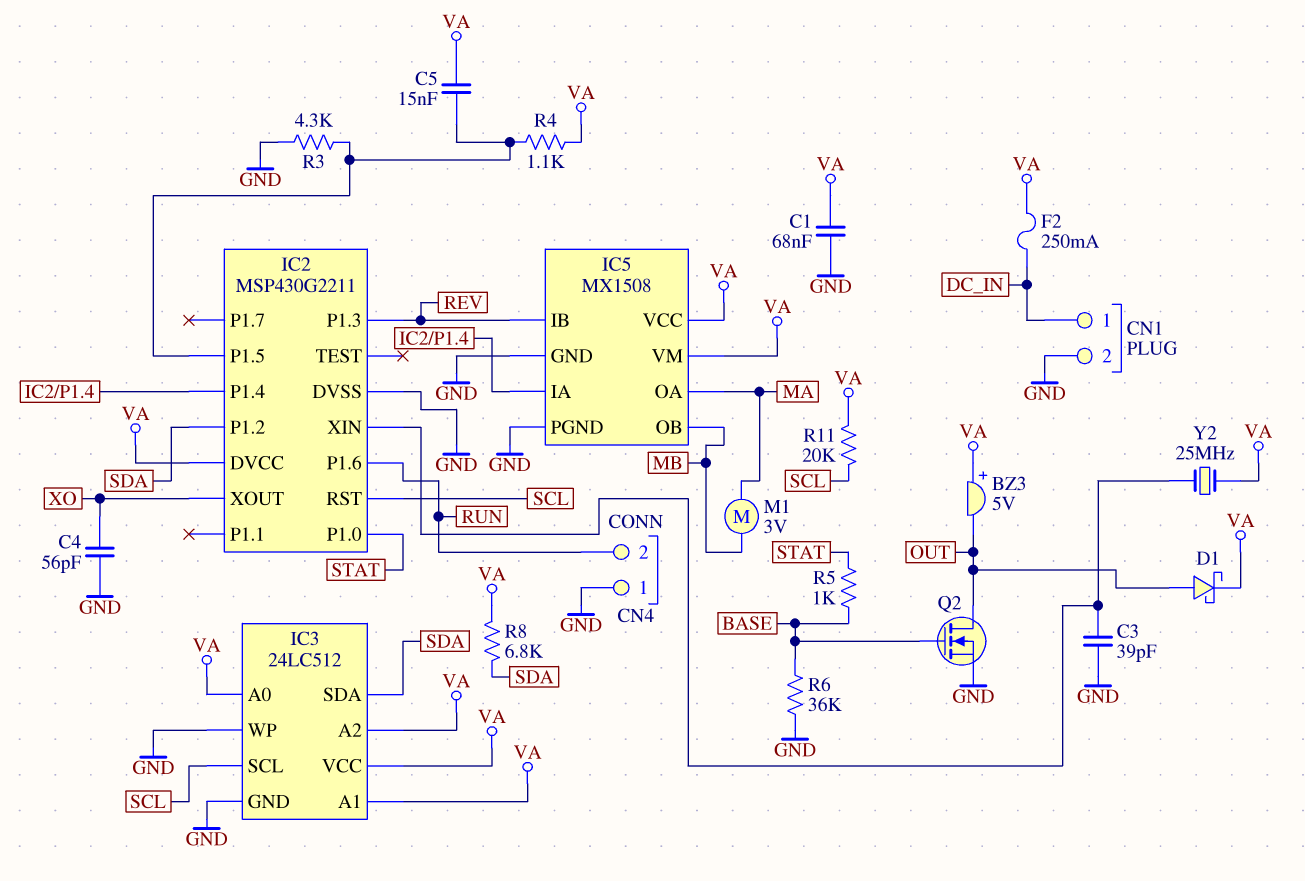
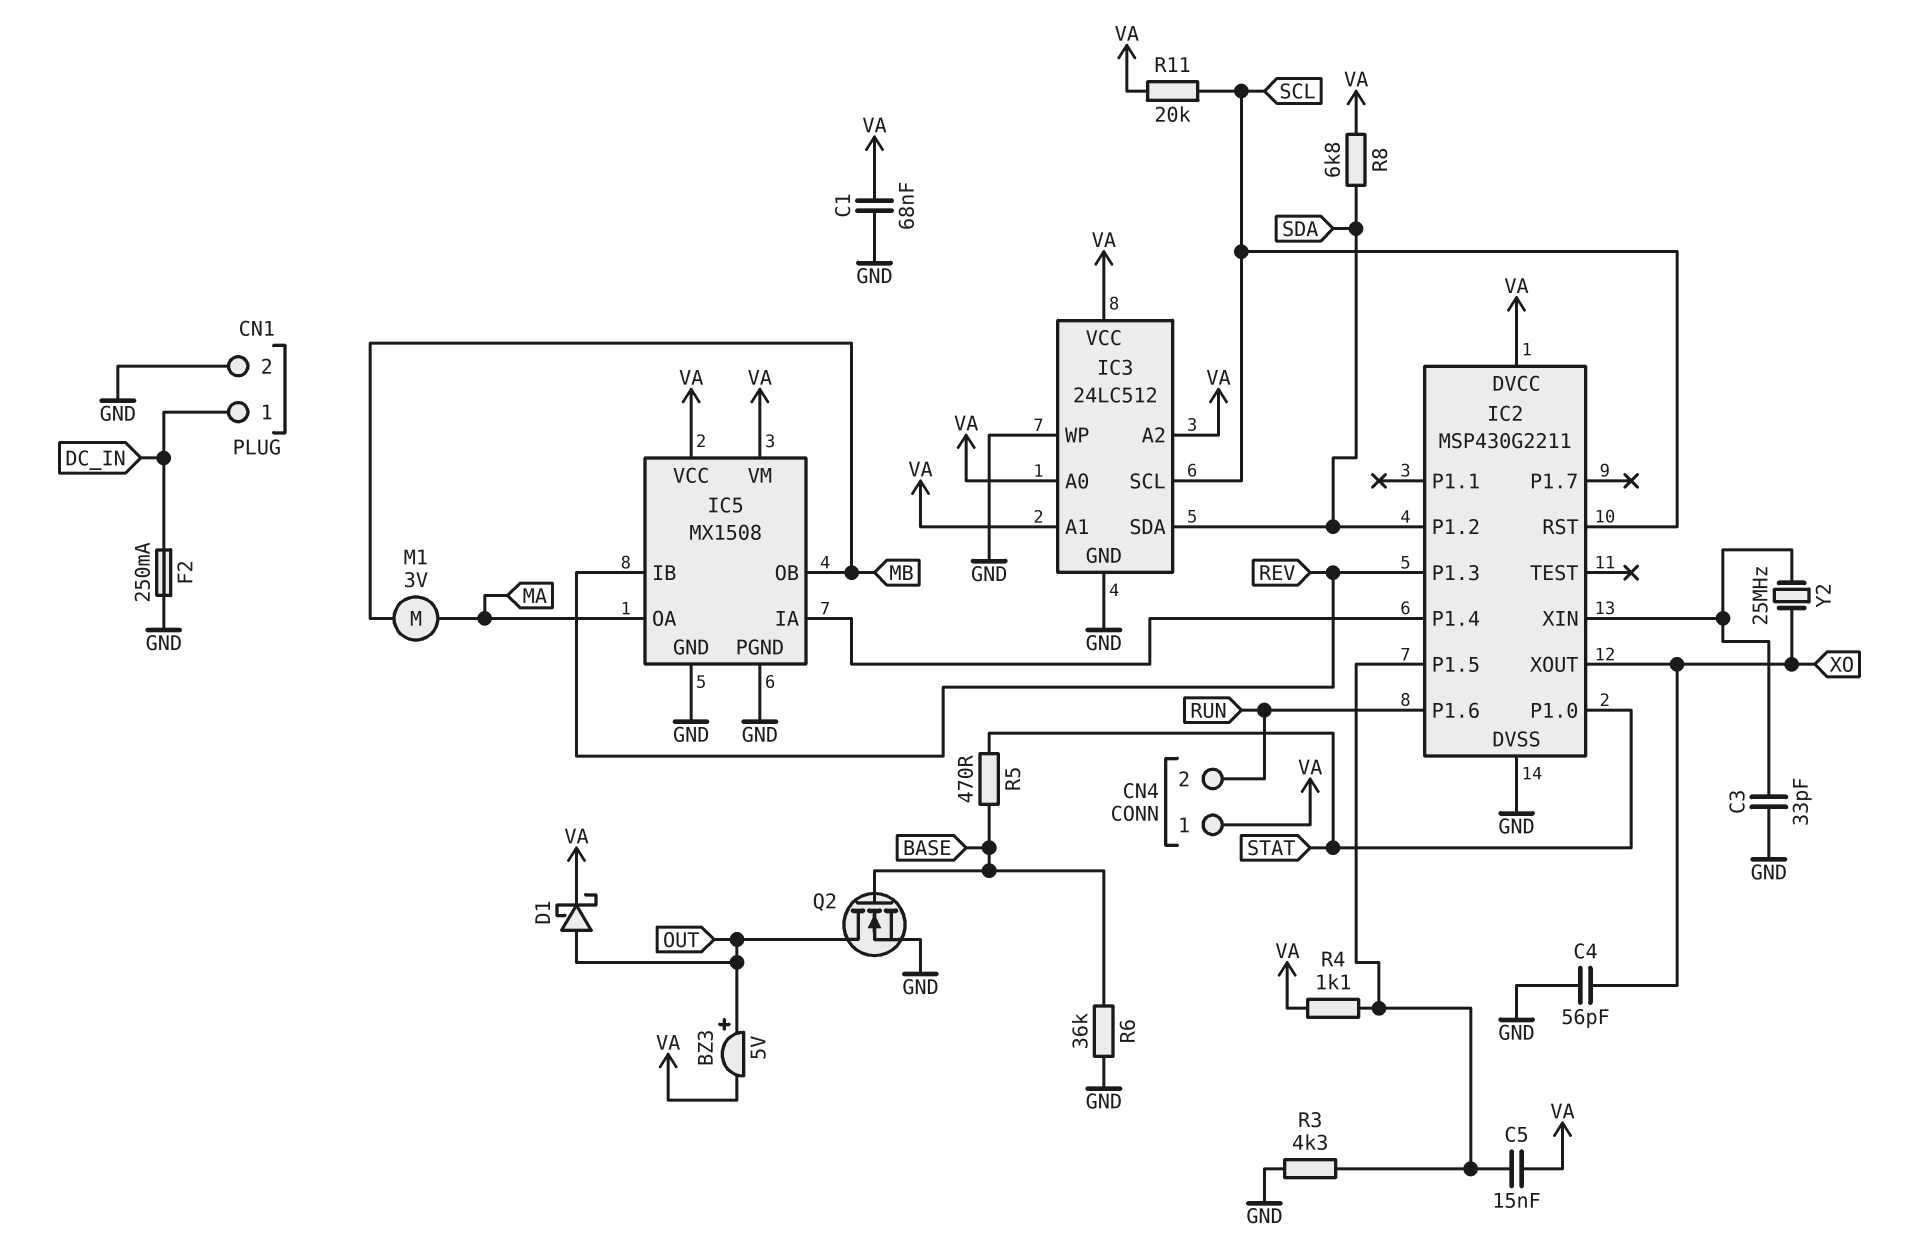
BZ3: buzzer 5V (plus VA, minus OUT) -> buzzer 5V (plus OUT, minus VA)
C3: 39pF (GND, IC2/XIN) -> 33pF (GND, IC2/XIN)
CN4 pin 1: GND -> VA
F2: 250mA (DC_IN, VA) -> 250mA (DC_IN, GND)
R5: 1k (BASE, STAT) -> 470 (BASE, STAT)
Y2: 25MHz (IC2/XIN, VA) -> 25MHz (IC2/XIN, XO)

